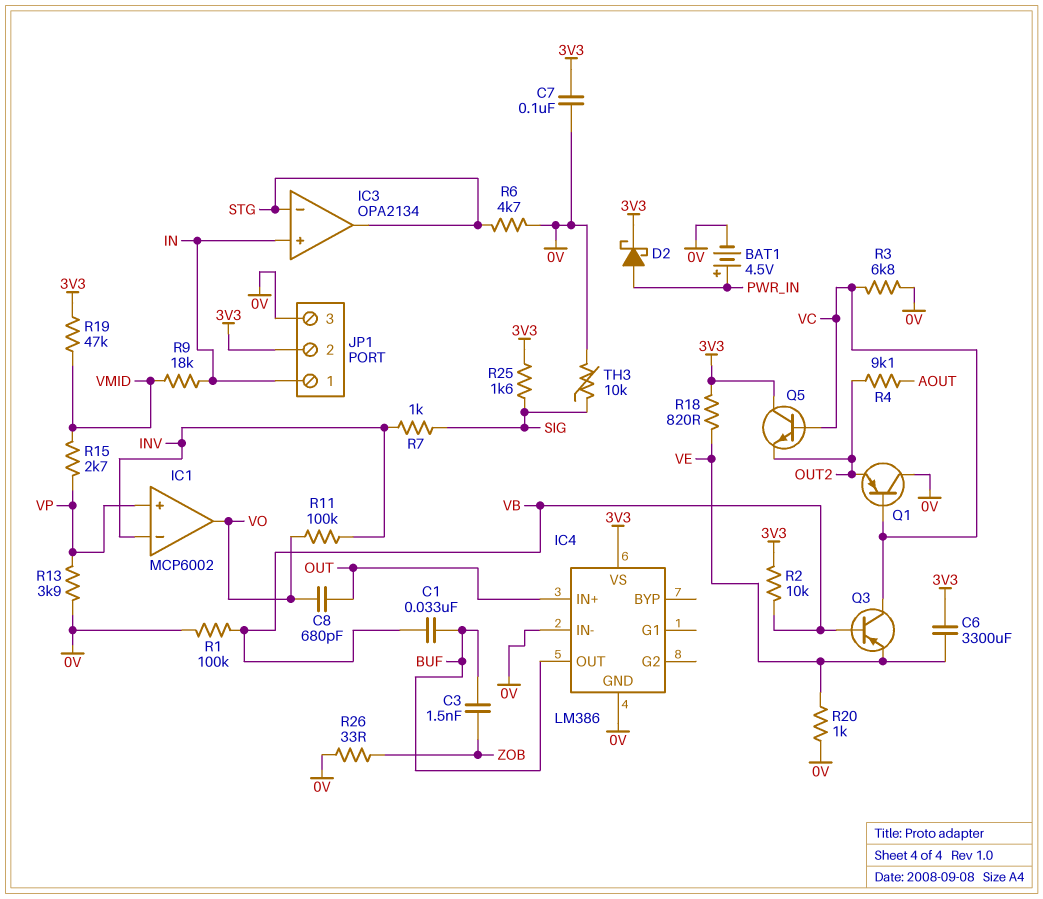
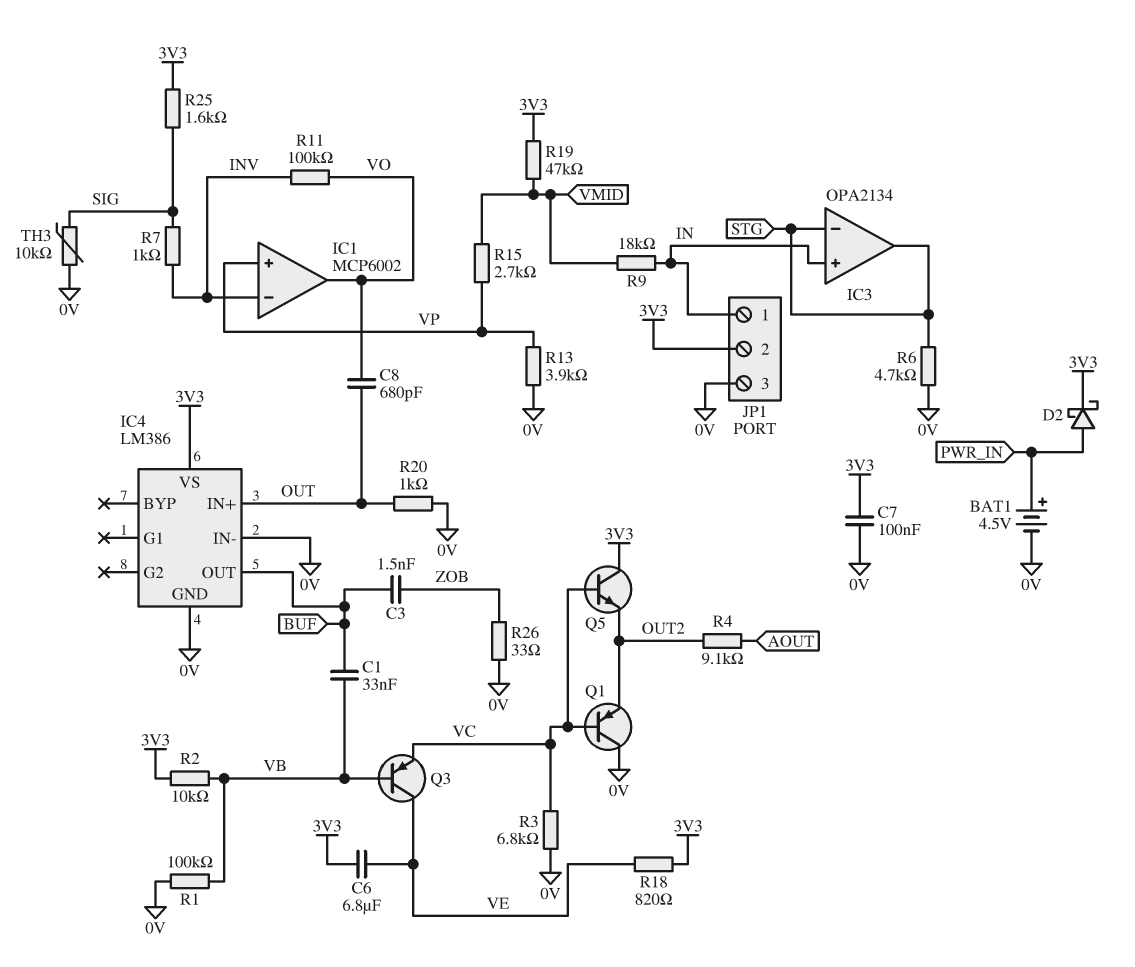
C6: 3300uF (3V3, VE) -> 6.8uF (3V3, VE)
Q3: PNP (B VB, C VC, E VE) -> PNP (B VB, C VE, E VC)
R20: 1k (0V, VE) -> 1k (0V, OUT)

